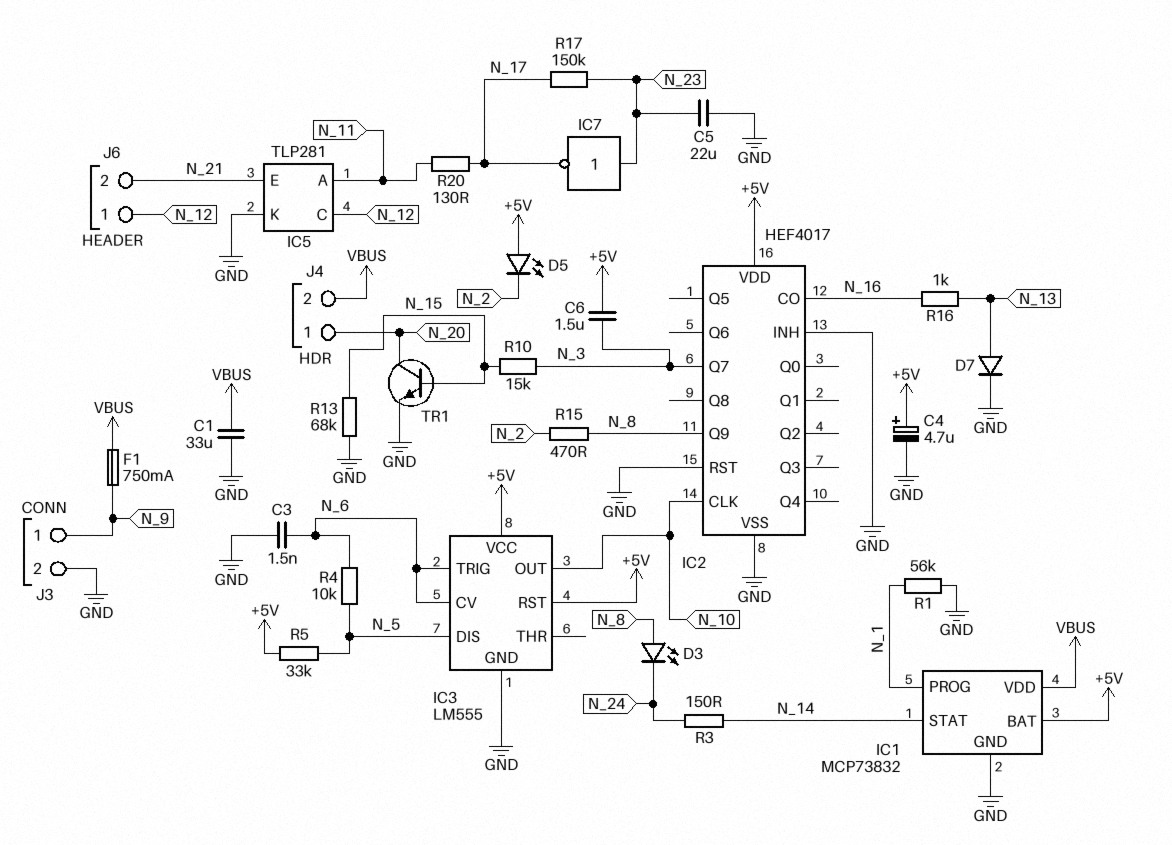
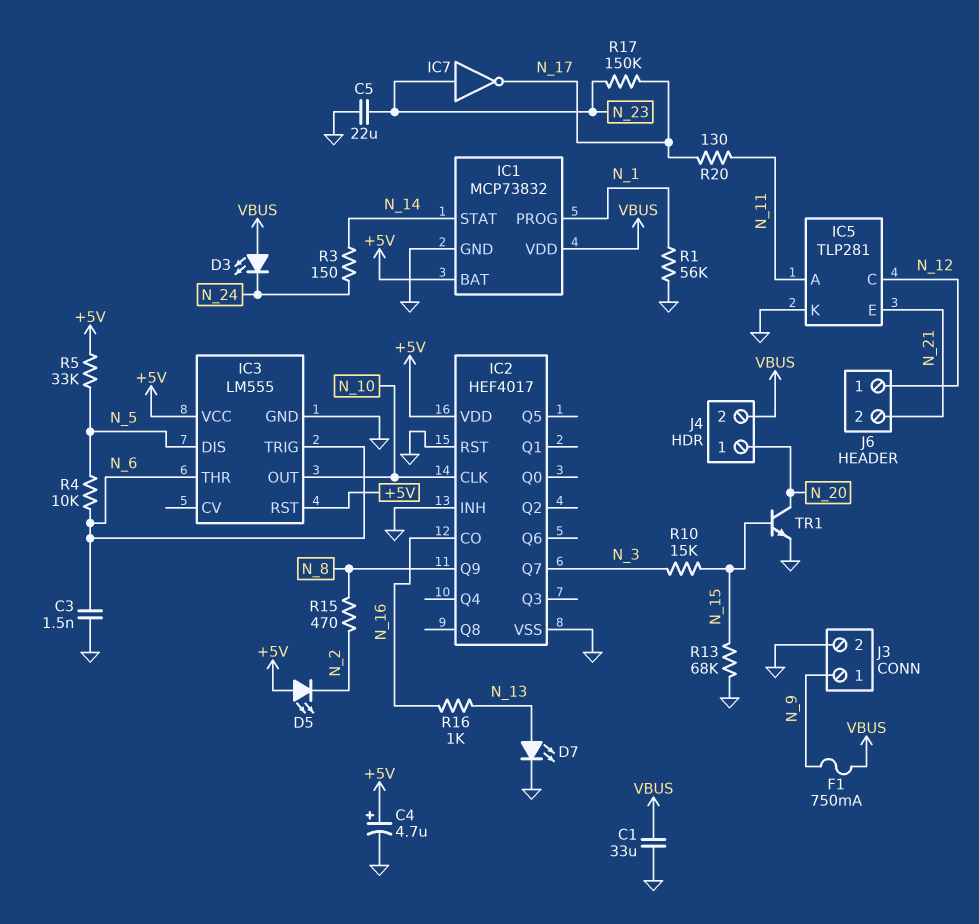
C6: 1.5uF (+5V, N_3) -> none
D3: LED (A N_8, K N_24) -> LED (A VBUS, K N_24)
D7: diode (A N_13, K GND) -> LED (A N_13, K GND)
IC3 pin CV: N_6 -> none
IC3 pin THR: none -> N_6

